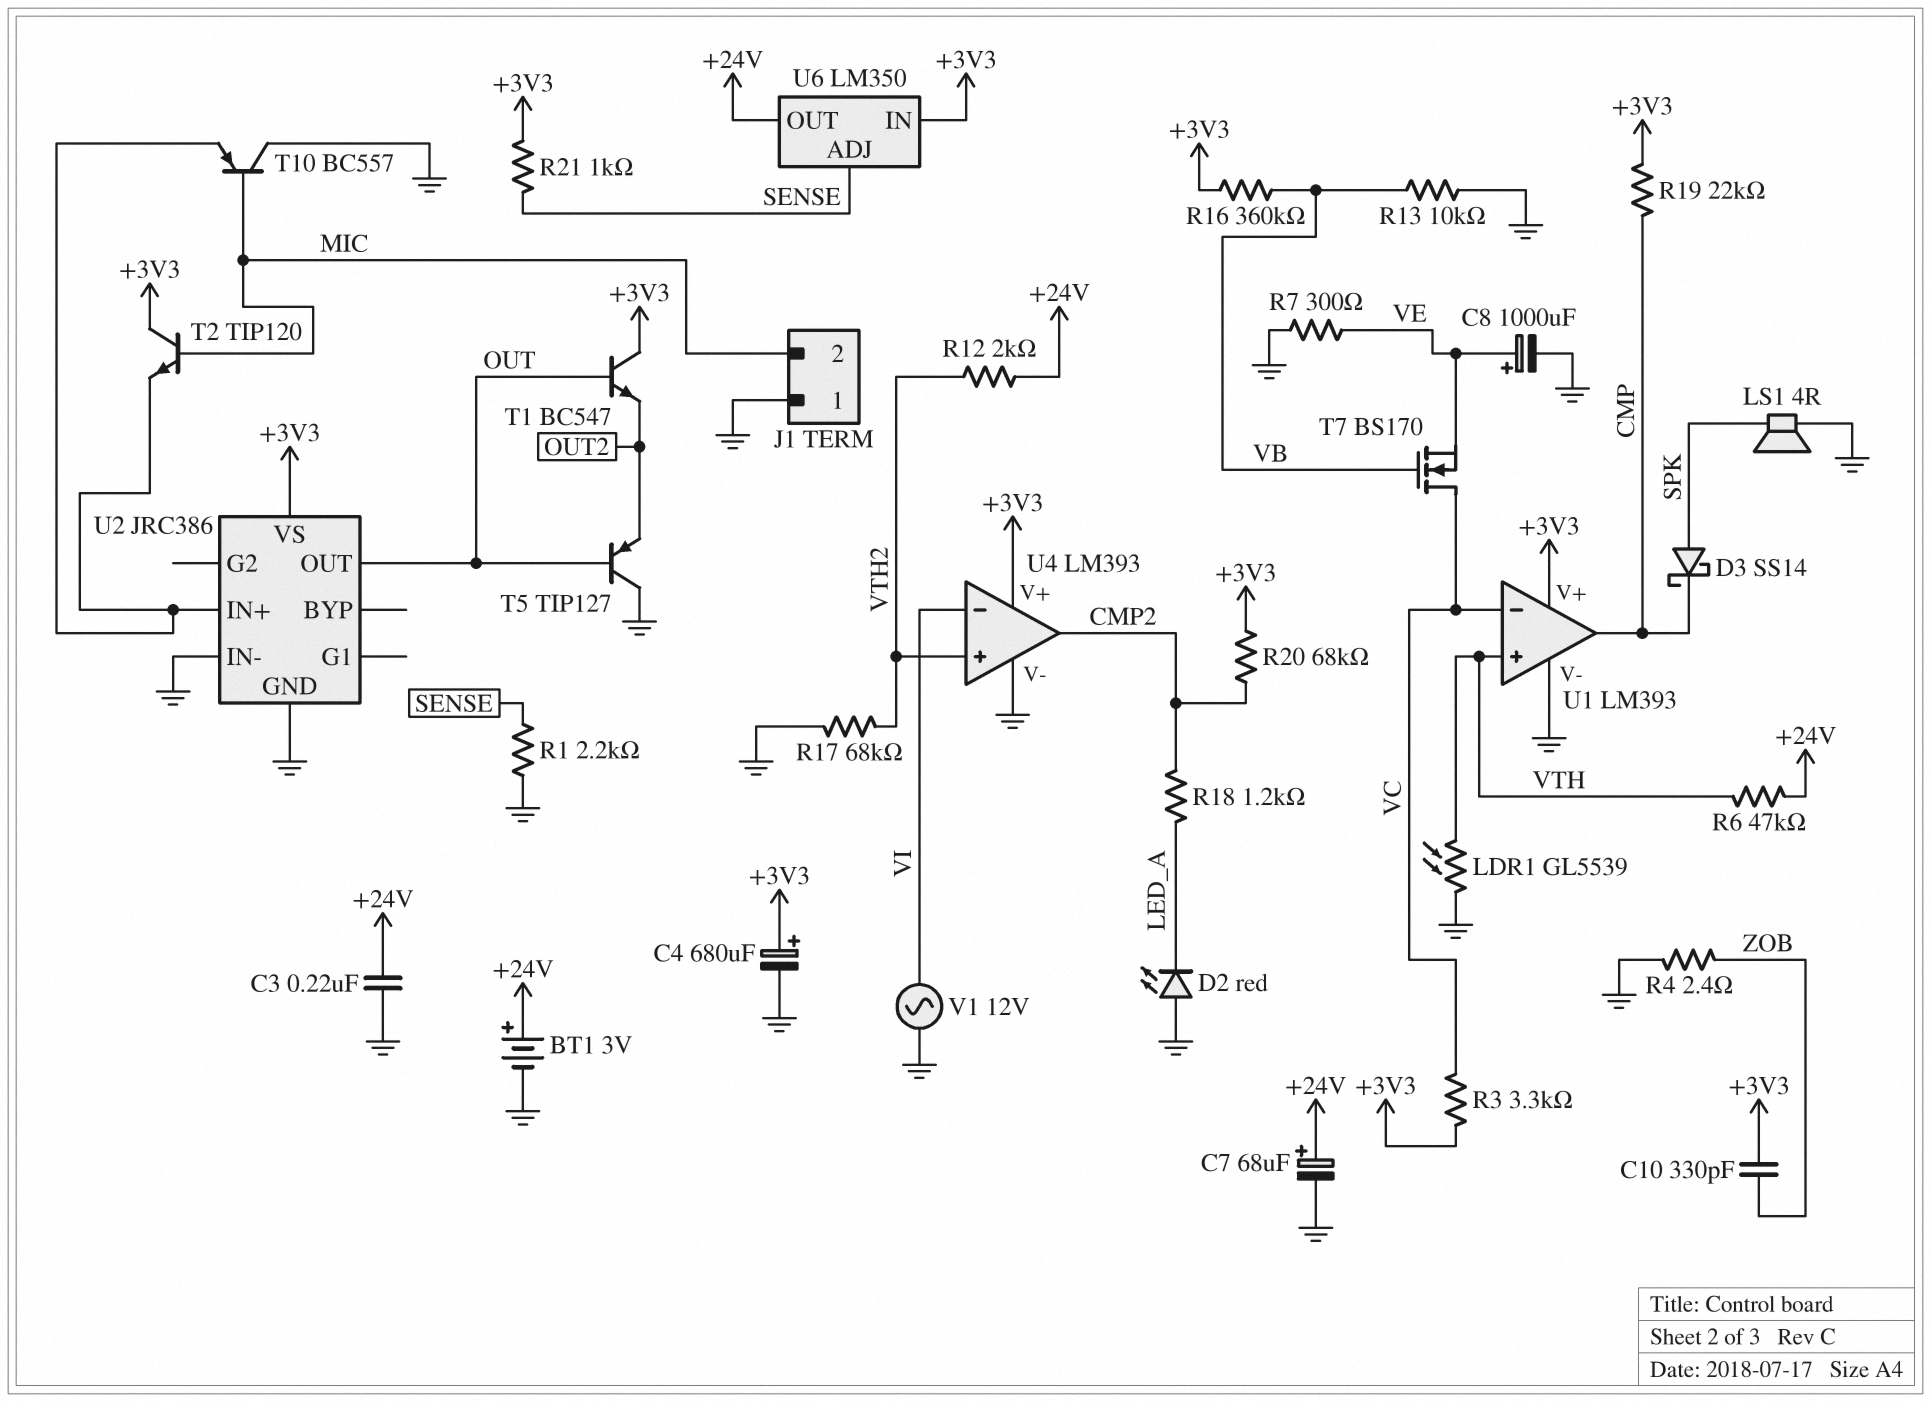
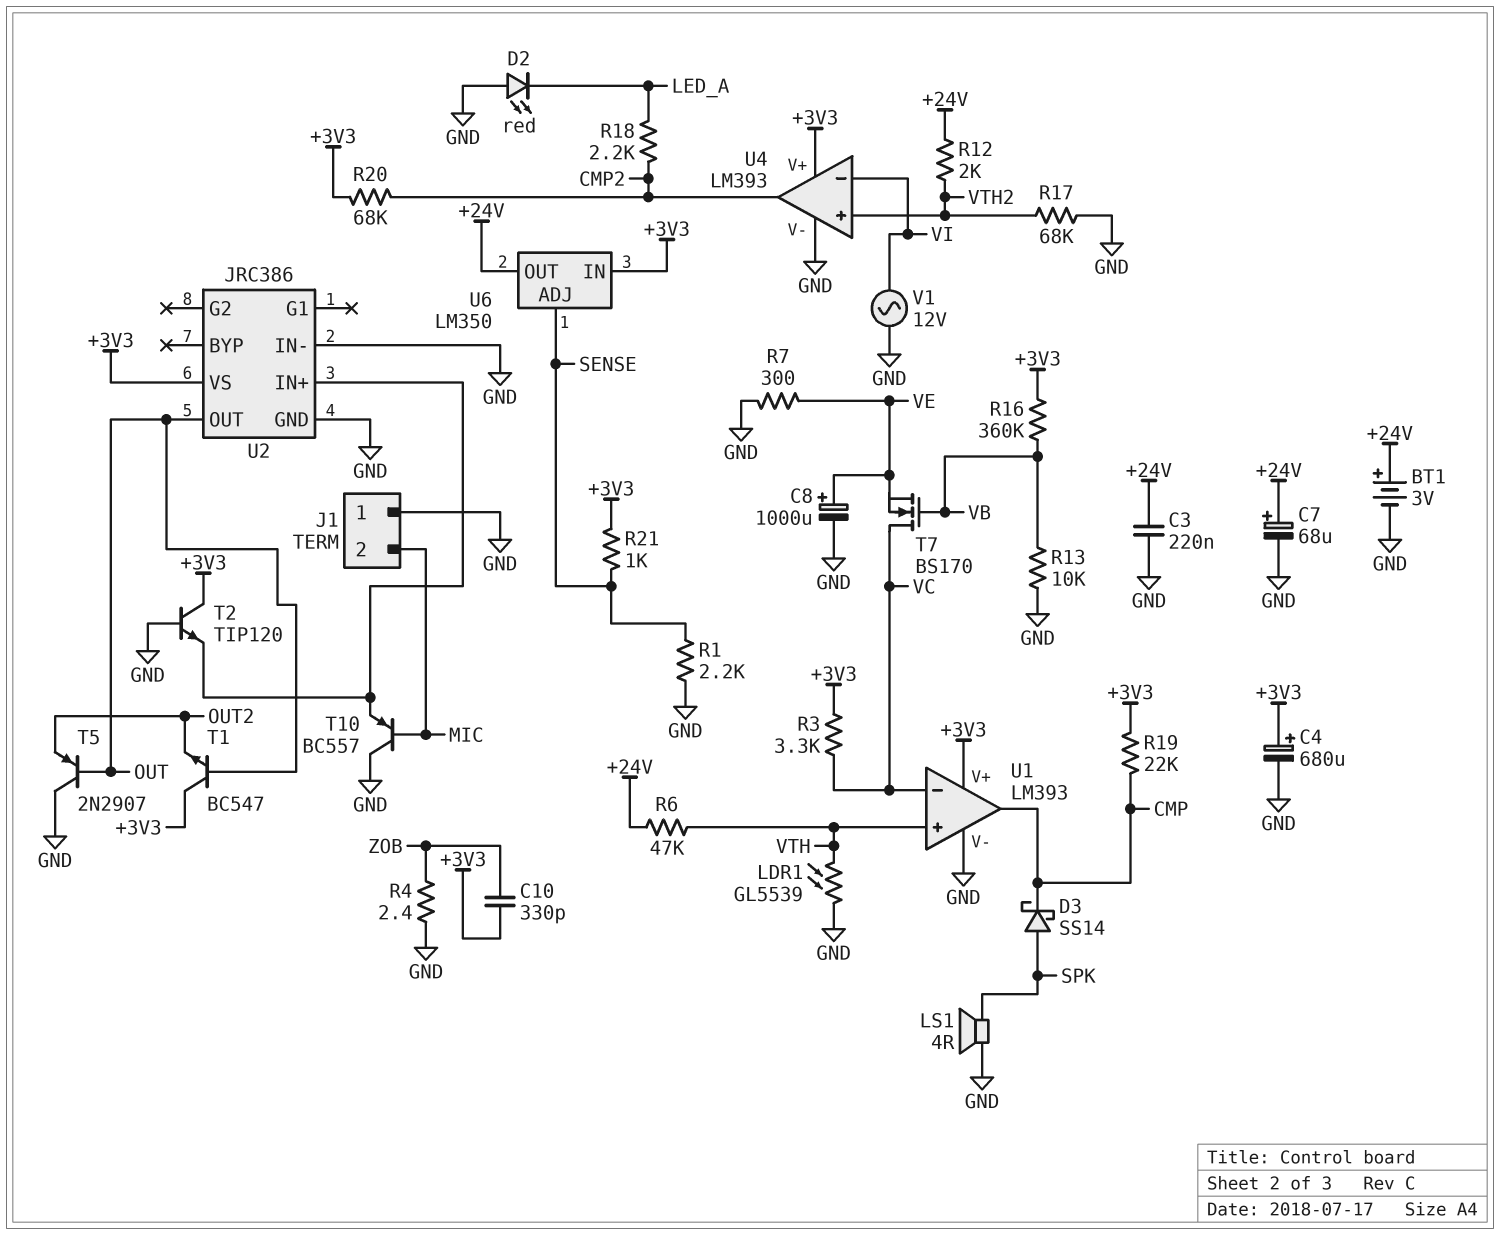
R18: 1.2k (CMP2, LED_A) -> 2.2k (CMP2, LED_A)
T2: NPN TIP120 (B MIC, C +3V3, E U2/IN+) -> NPN TIP120 (B GND, C +3V3, E U2/IN+)
T5: PNP TIP127 (B OUT, C GND, E OUT2) -> PNP 2N2907 (B OUT, C GND, E OUT2)

